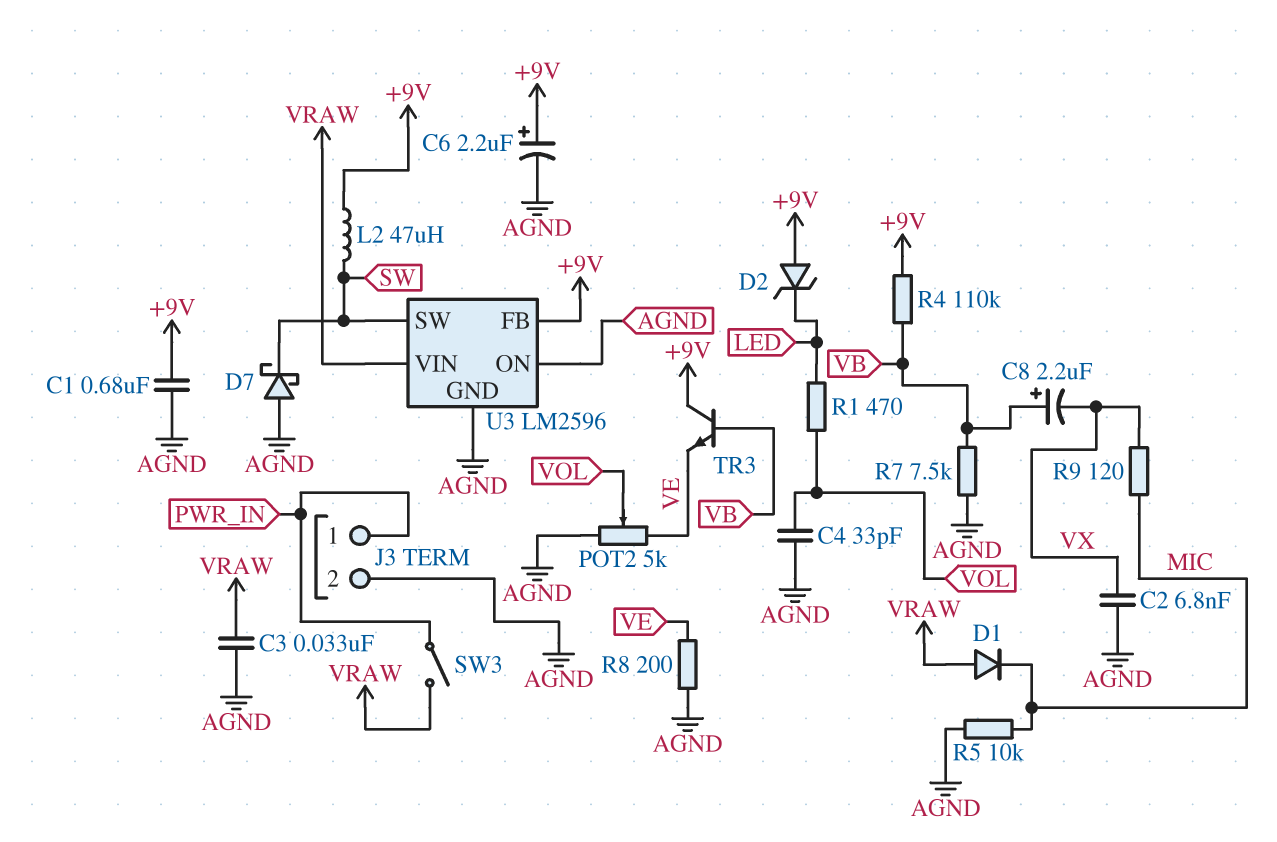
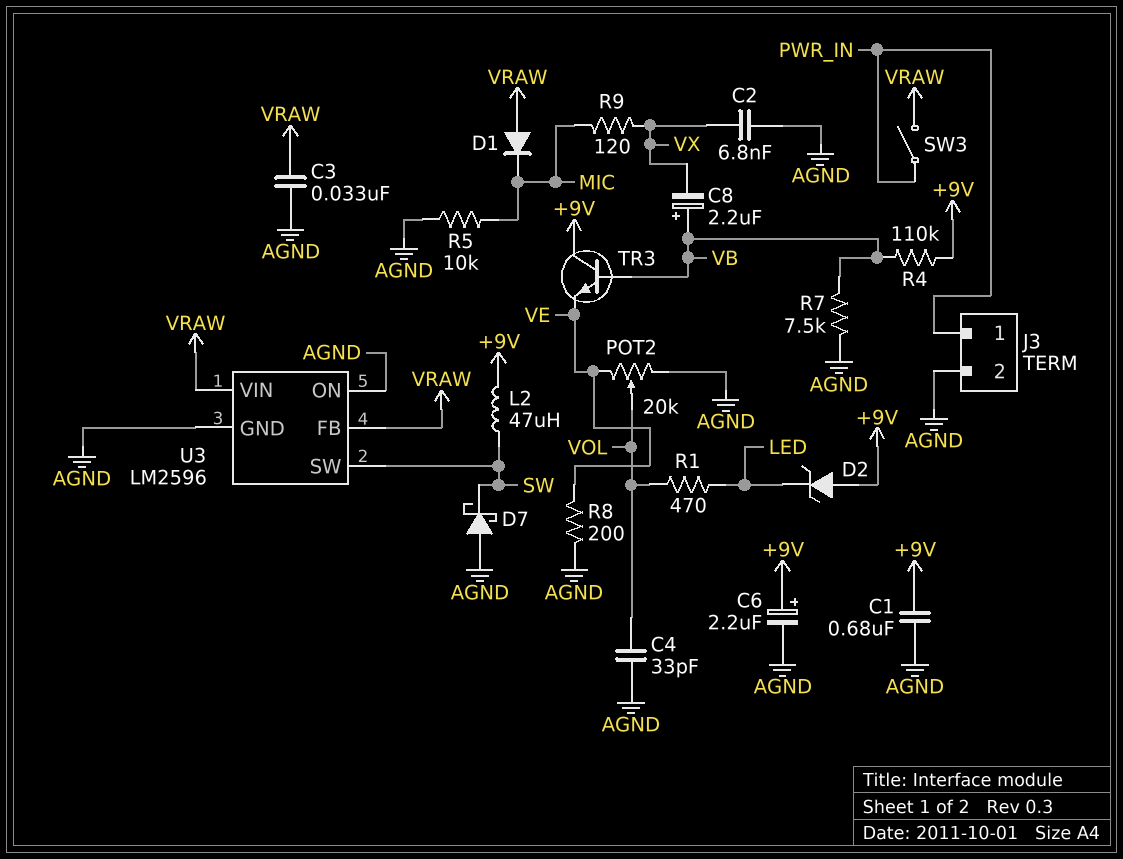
POT2: 5k (AGND, VE, wiper VOL) -> 20k (AGND, VE, wiper VOL)
U3 pin FB: +9V -> VRAW

